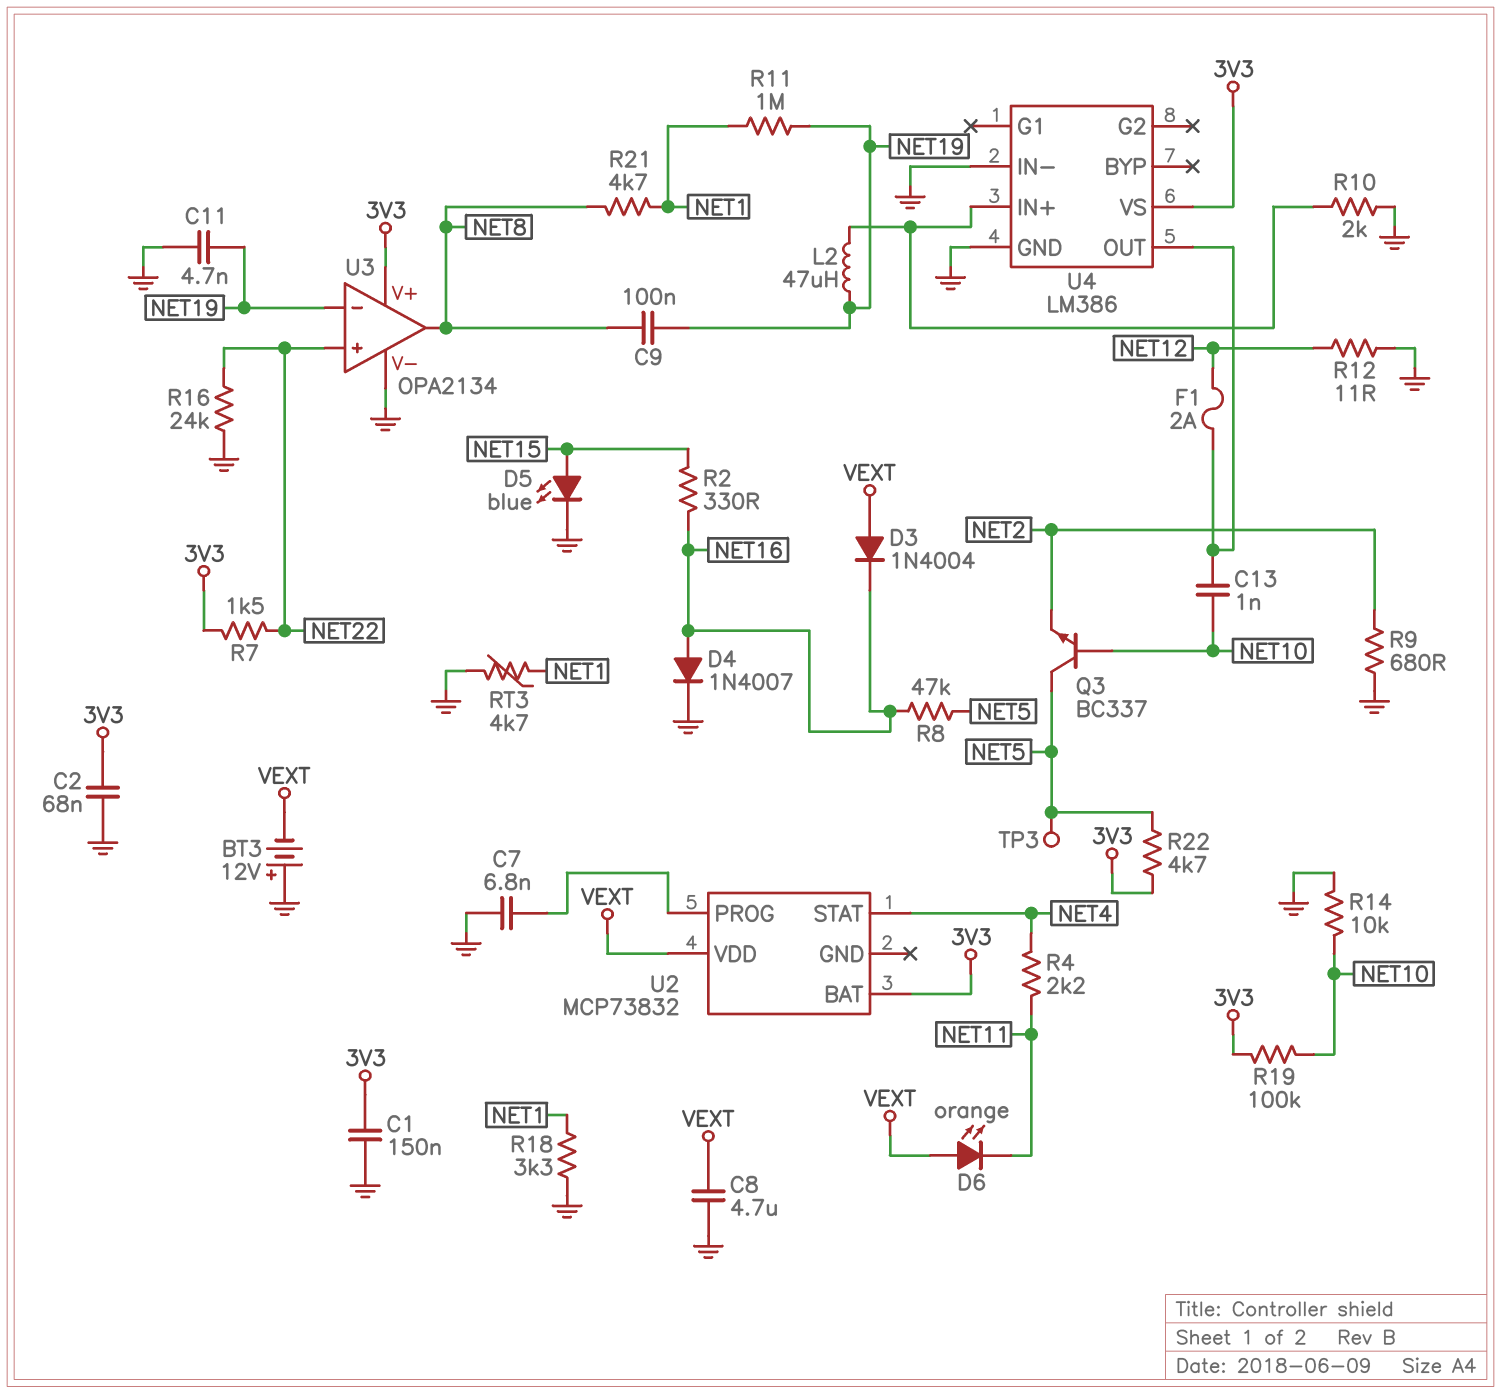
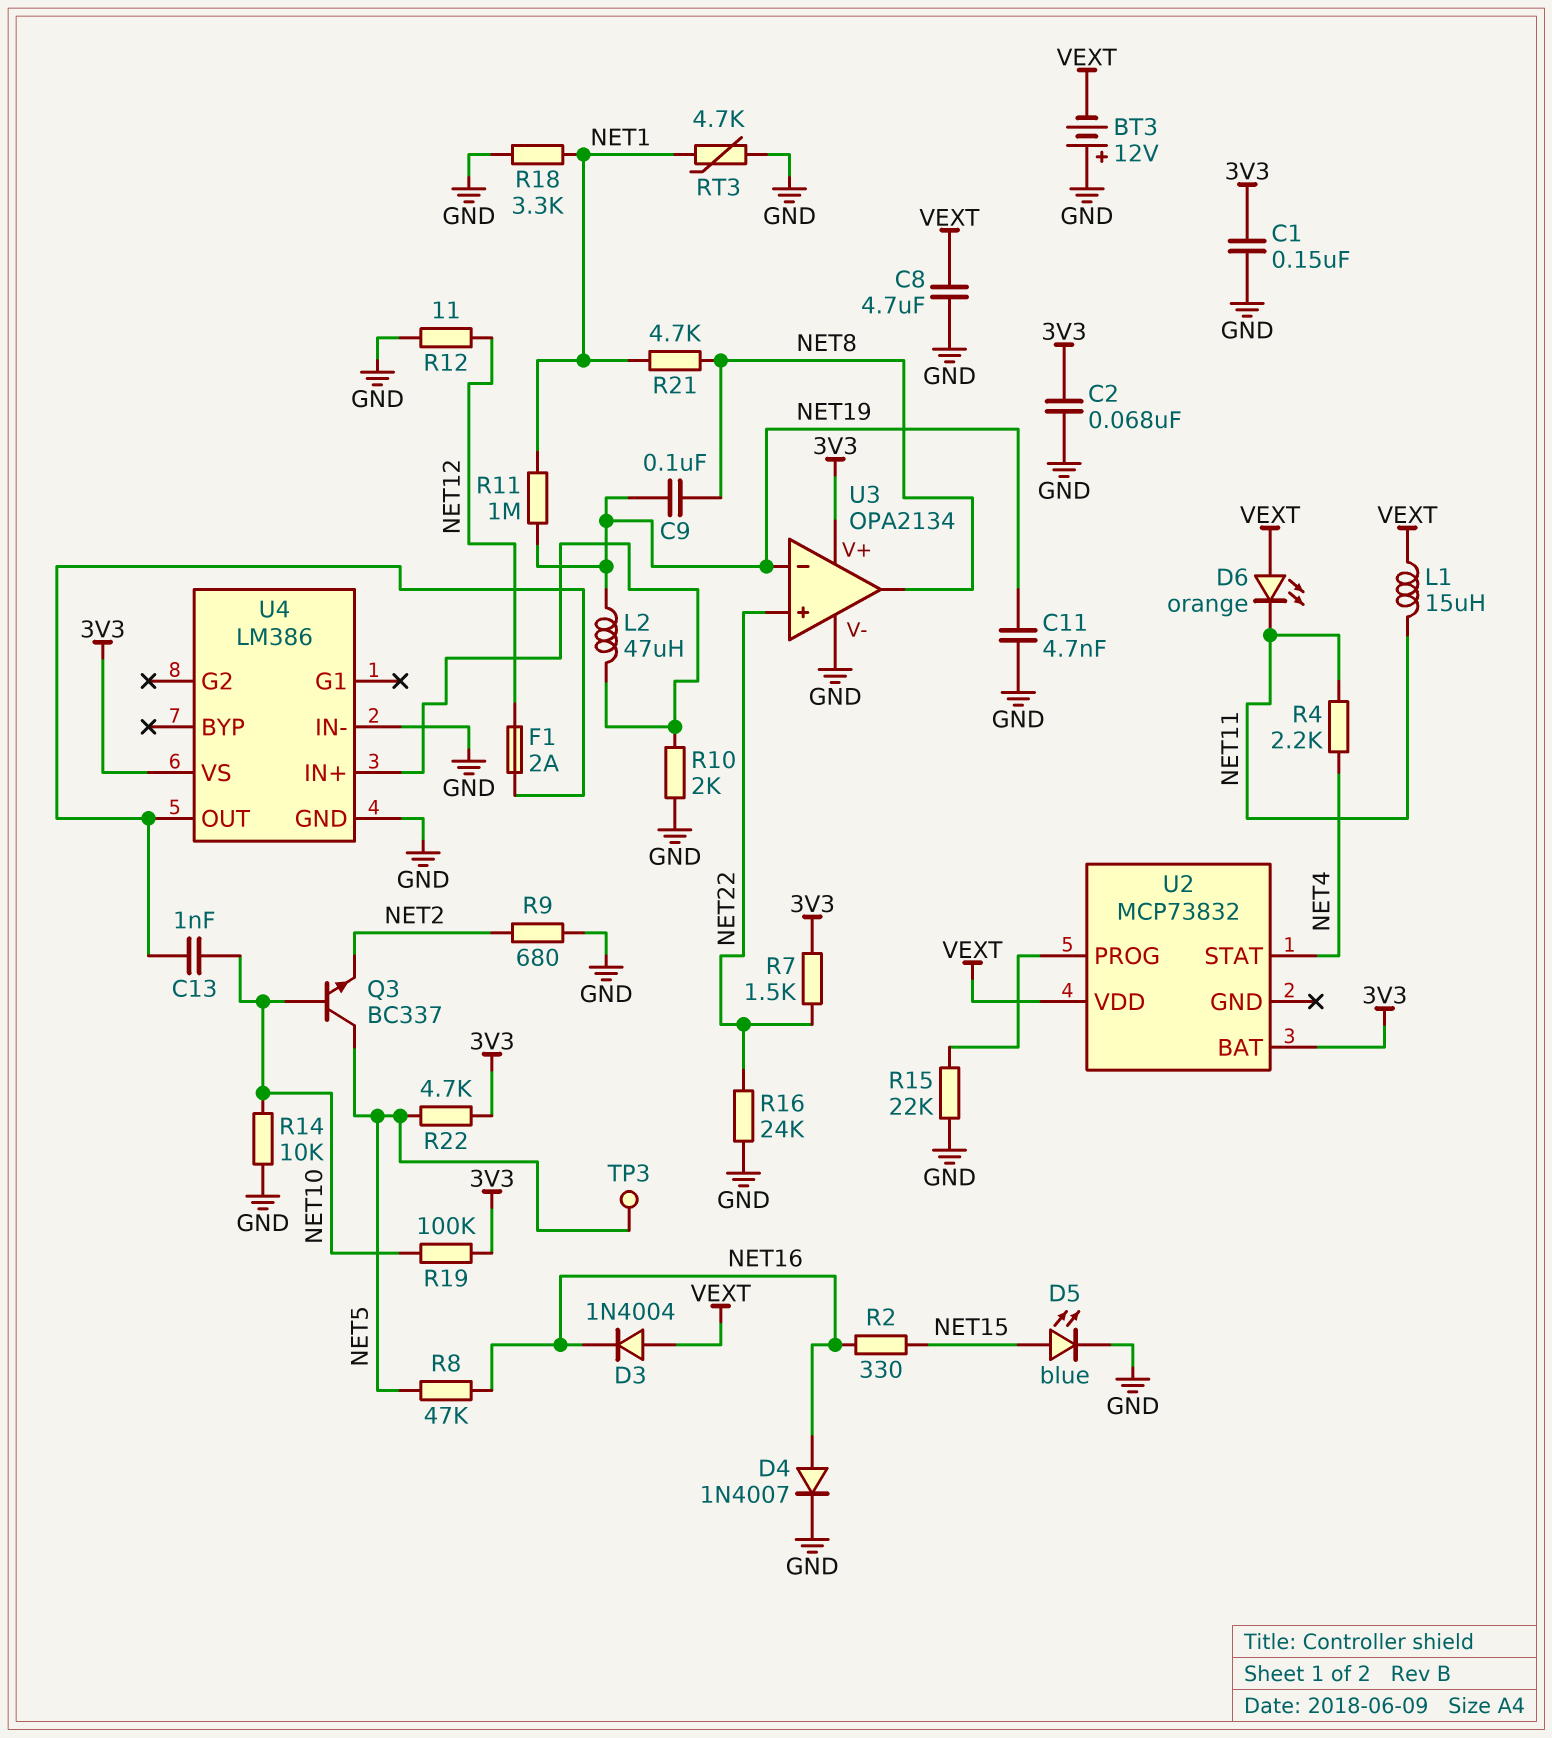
C7: 6.8nF (GND, U2/PROG) -> none
L1: none -> 15uH (NET11, VEXT)
R15: none -> 22k (GND, U2/PROG)

